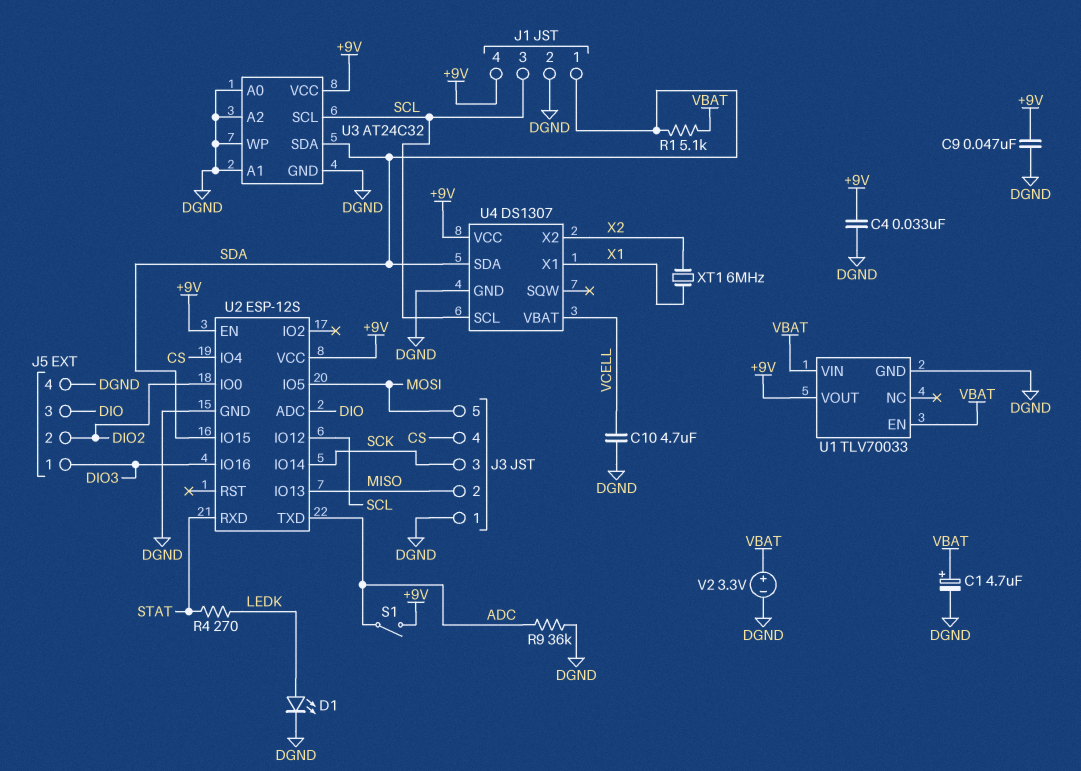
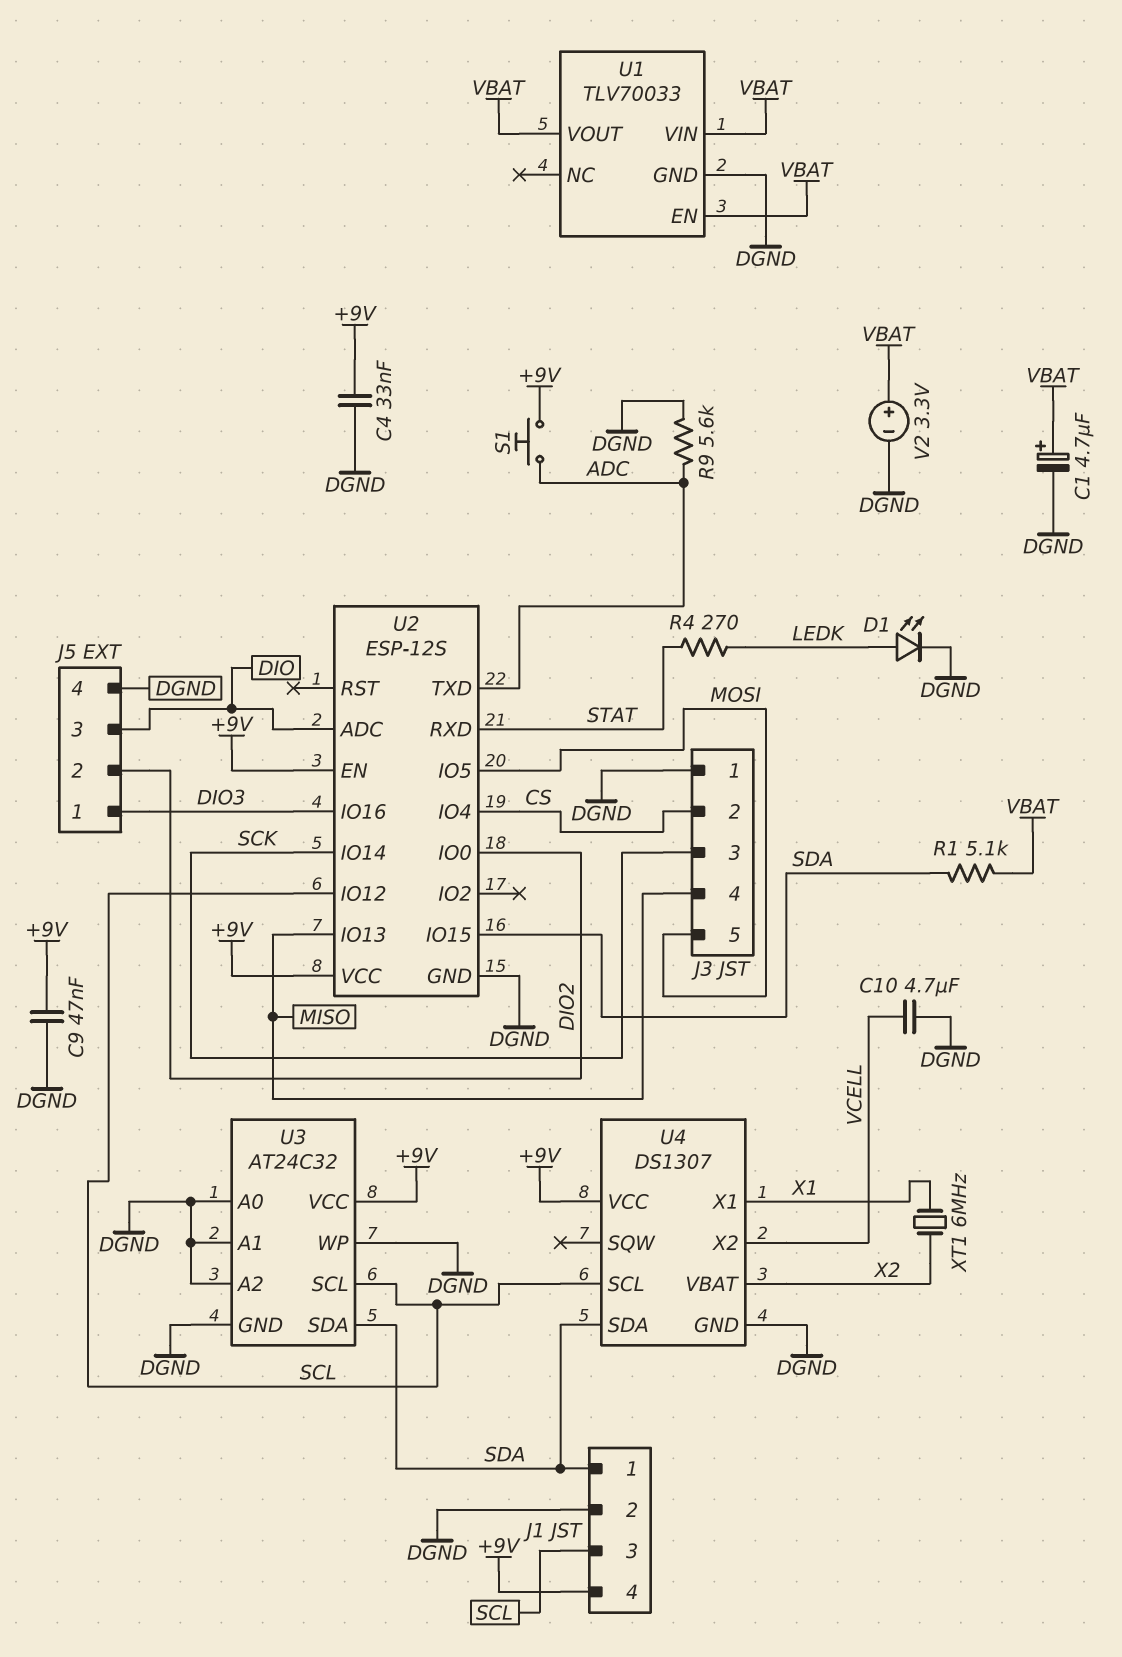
J3 pin 2: MISO -> CS
J3 pin 4: CS -> MISO
R9: 36k (ADC, DGND) -> 5.6k (ADC, DGND)
S1: switch (+9V, ADC) -> button (+9V, ADC)
U1 pin VOUT: +9V -> VBAT
U4 pin VBAT: VCELL -> X2
U4 pin X2: X2 -> VCELL

